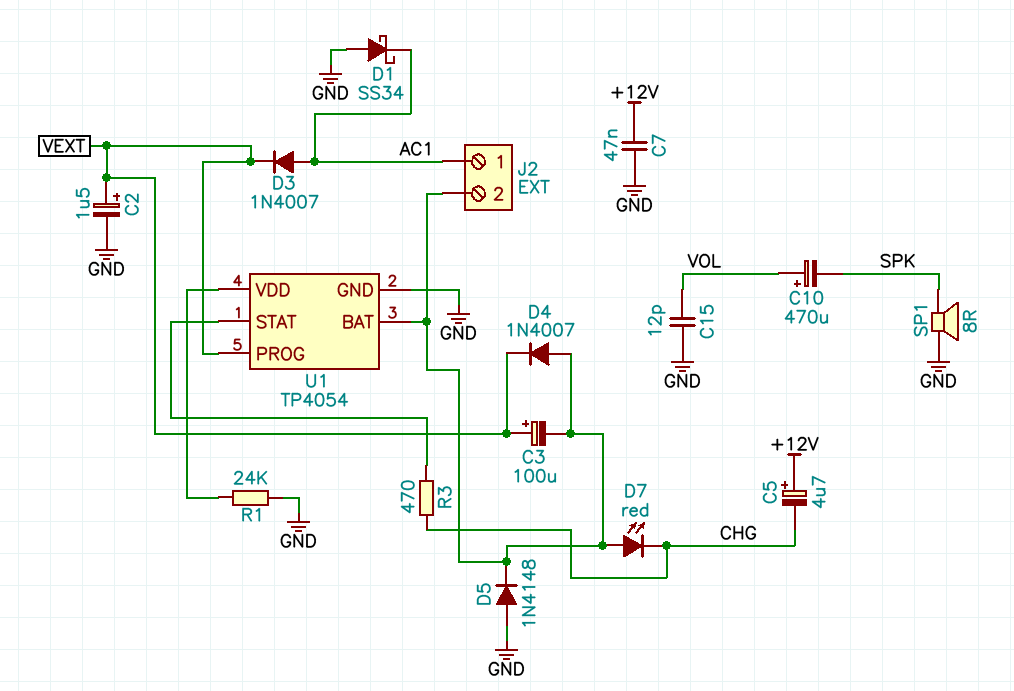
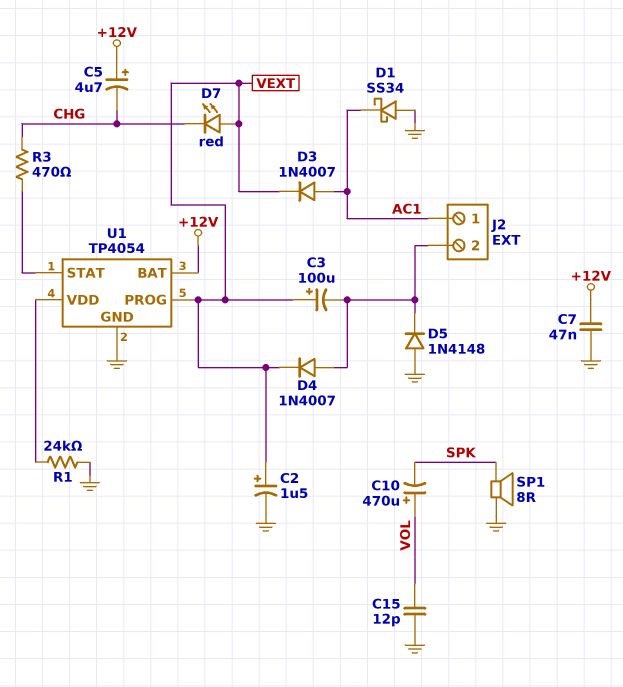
D7: LED red (A J2/2, K CHG) -> LED red (A VEXT, K CHG)
U1 pin BAT: J2/2 -> +12V

